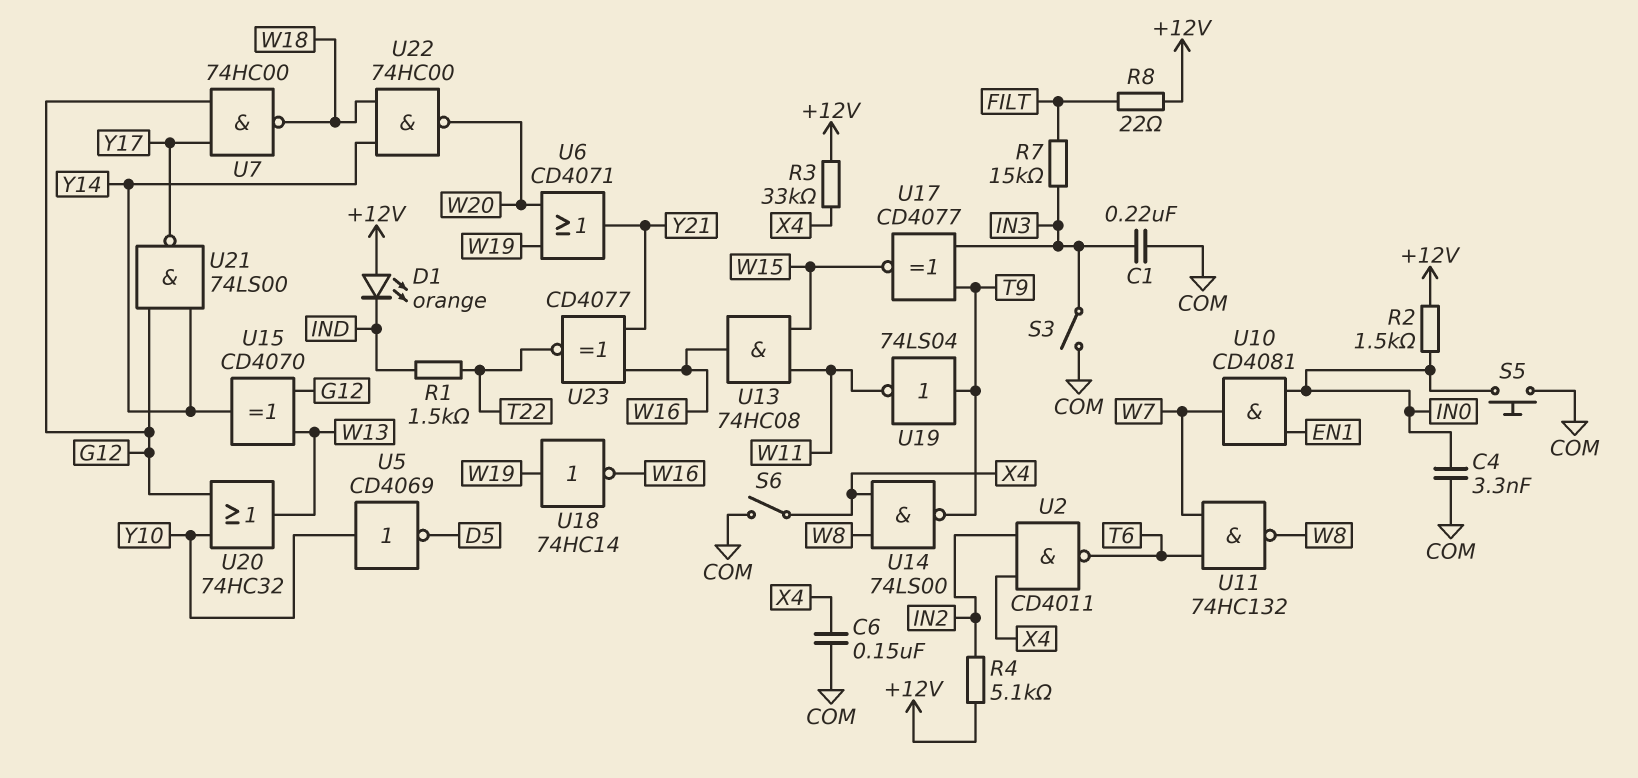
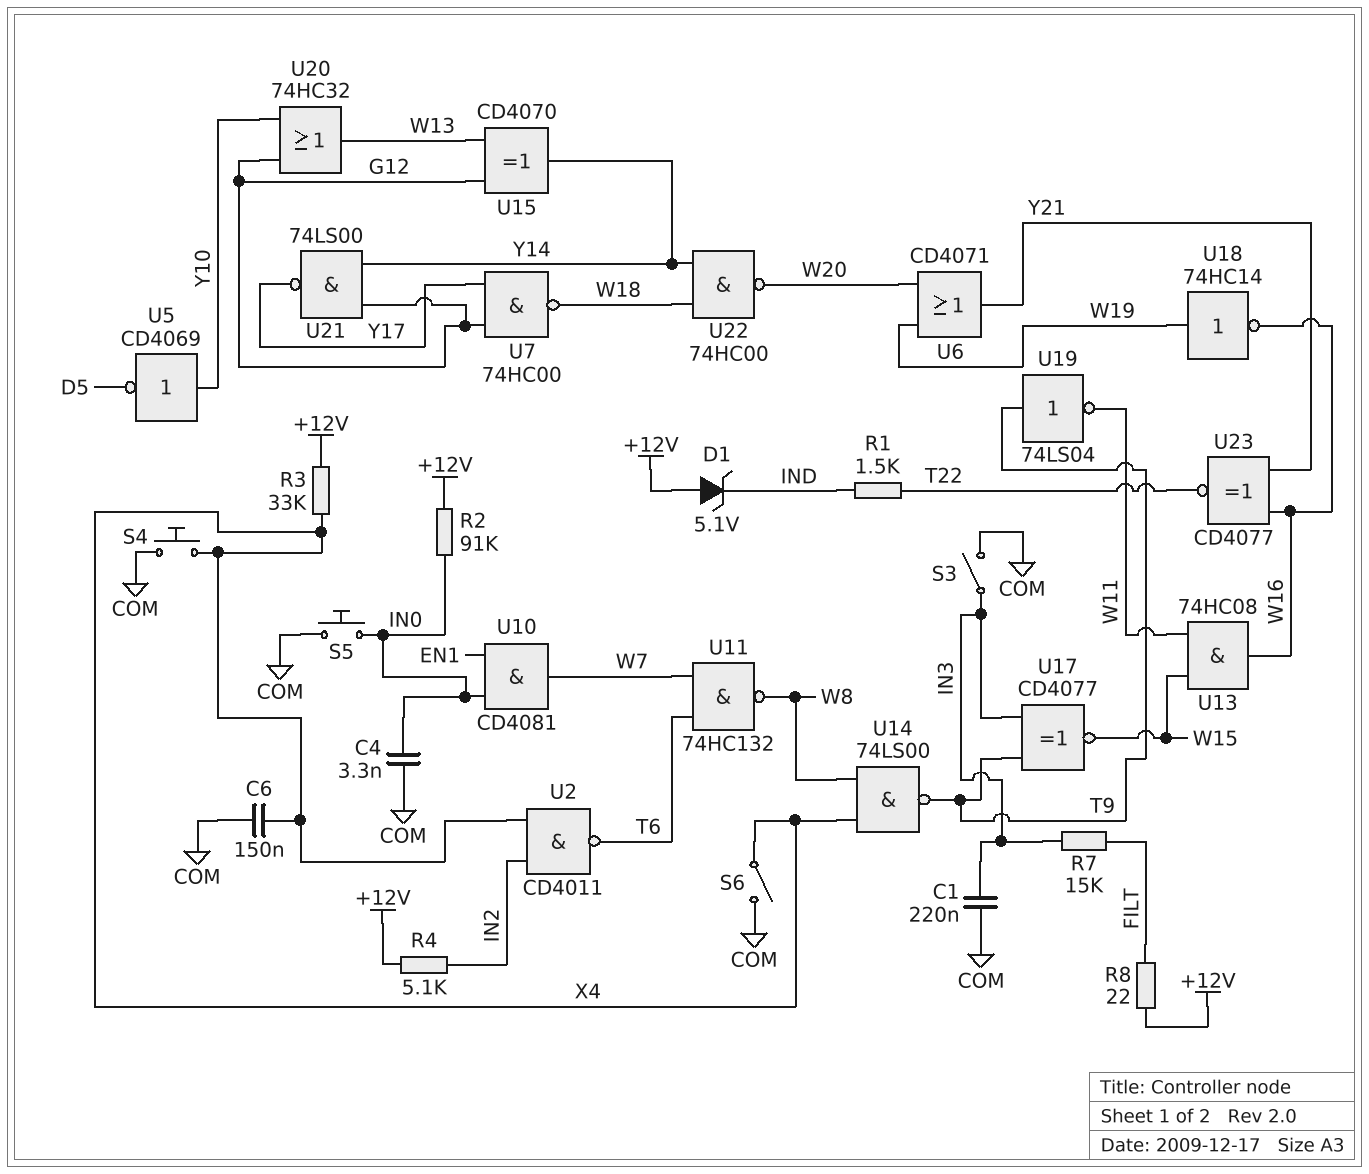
D1: LED orange (A +12V, K IND) -> zener 5.1V (A +12V, K IND)
R2: 1.5k (+12V, IN0) -> 91k (+12V, IN0)
S4: none -> button (COM, X4)

